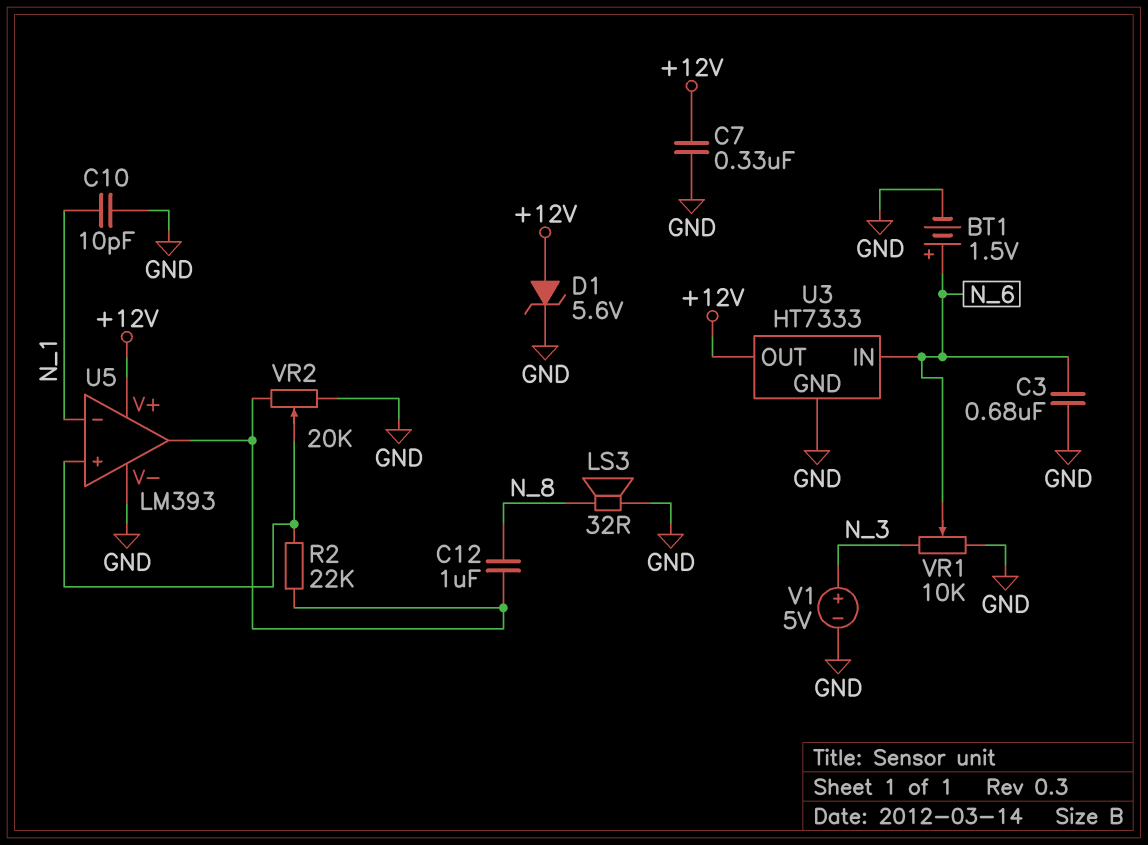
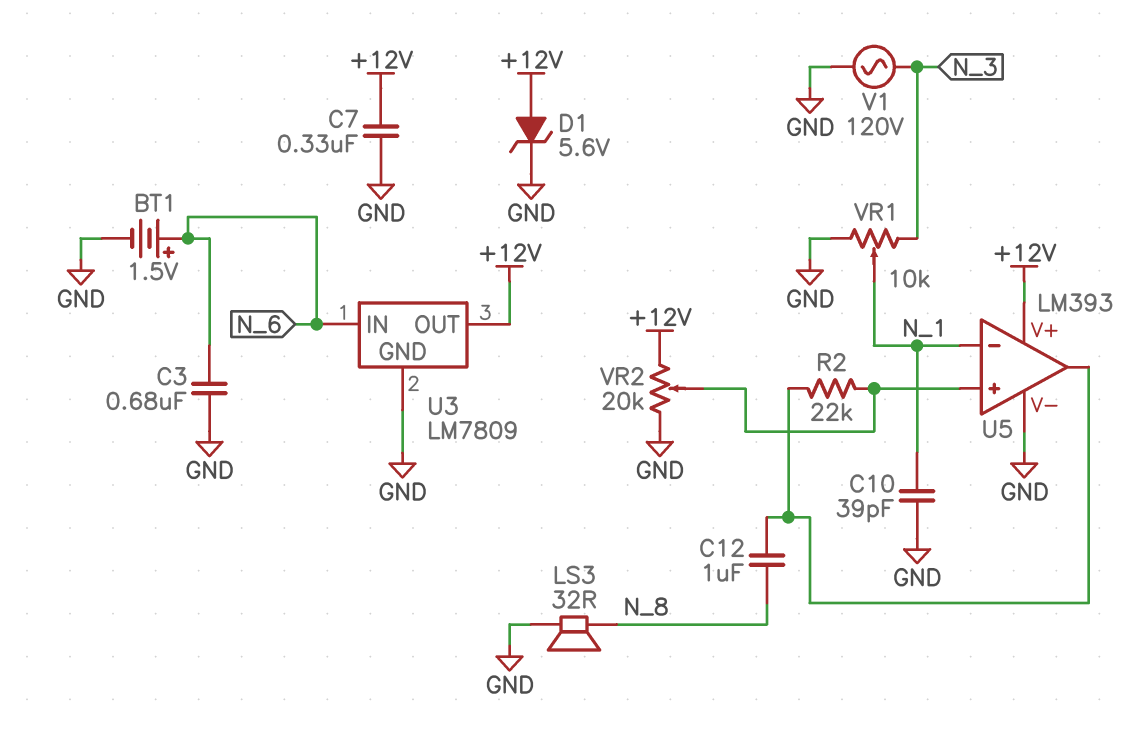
C10: 10pF (GND, N_1) -> 39pF (GND, N_1)
U3: HT7333 -> LM7809
V1: 5V (plus N_3, minus GND) -> AC 120V (GND, N_3)
VR1: 10k (GND, N_3, wiper N_6) -> 10k (GND, N_3, wiper N_1)
VR2: 20k (GND, U5/out, wiper U5/in+) -> 20k (+12V, GND, wiper U5/in+)

